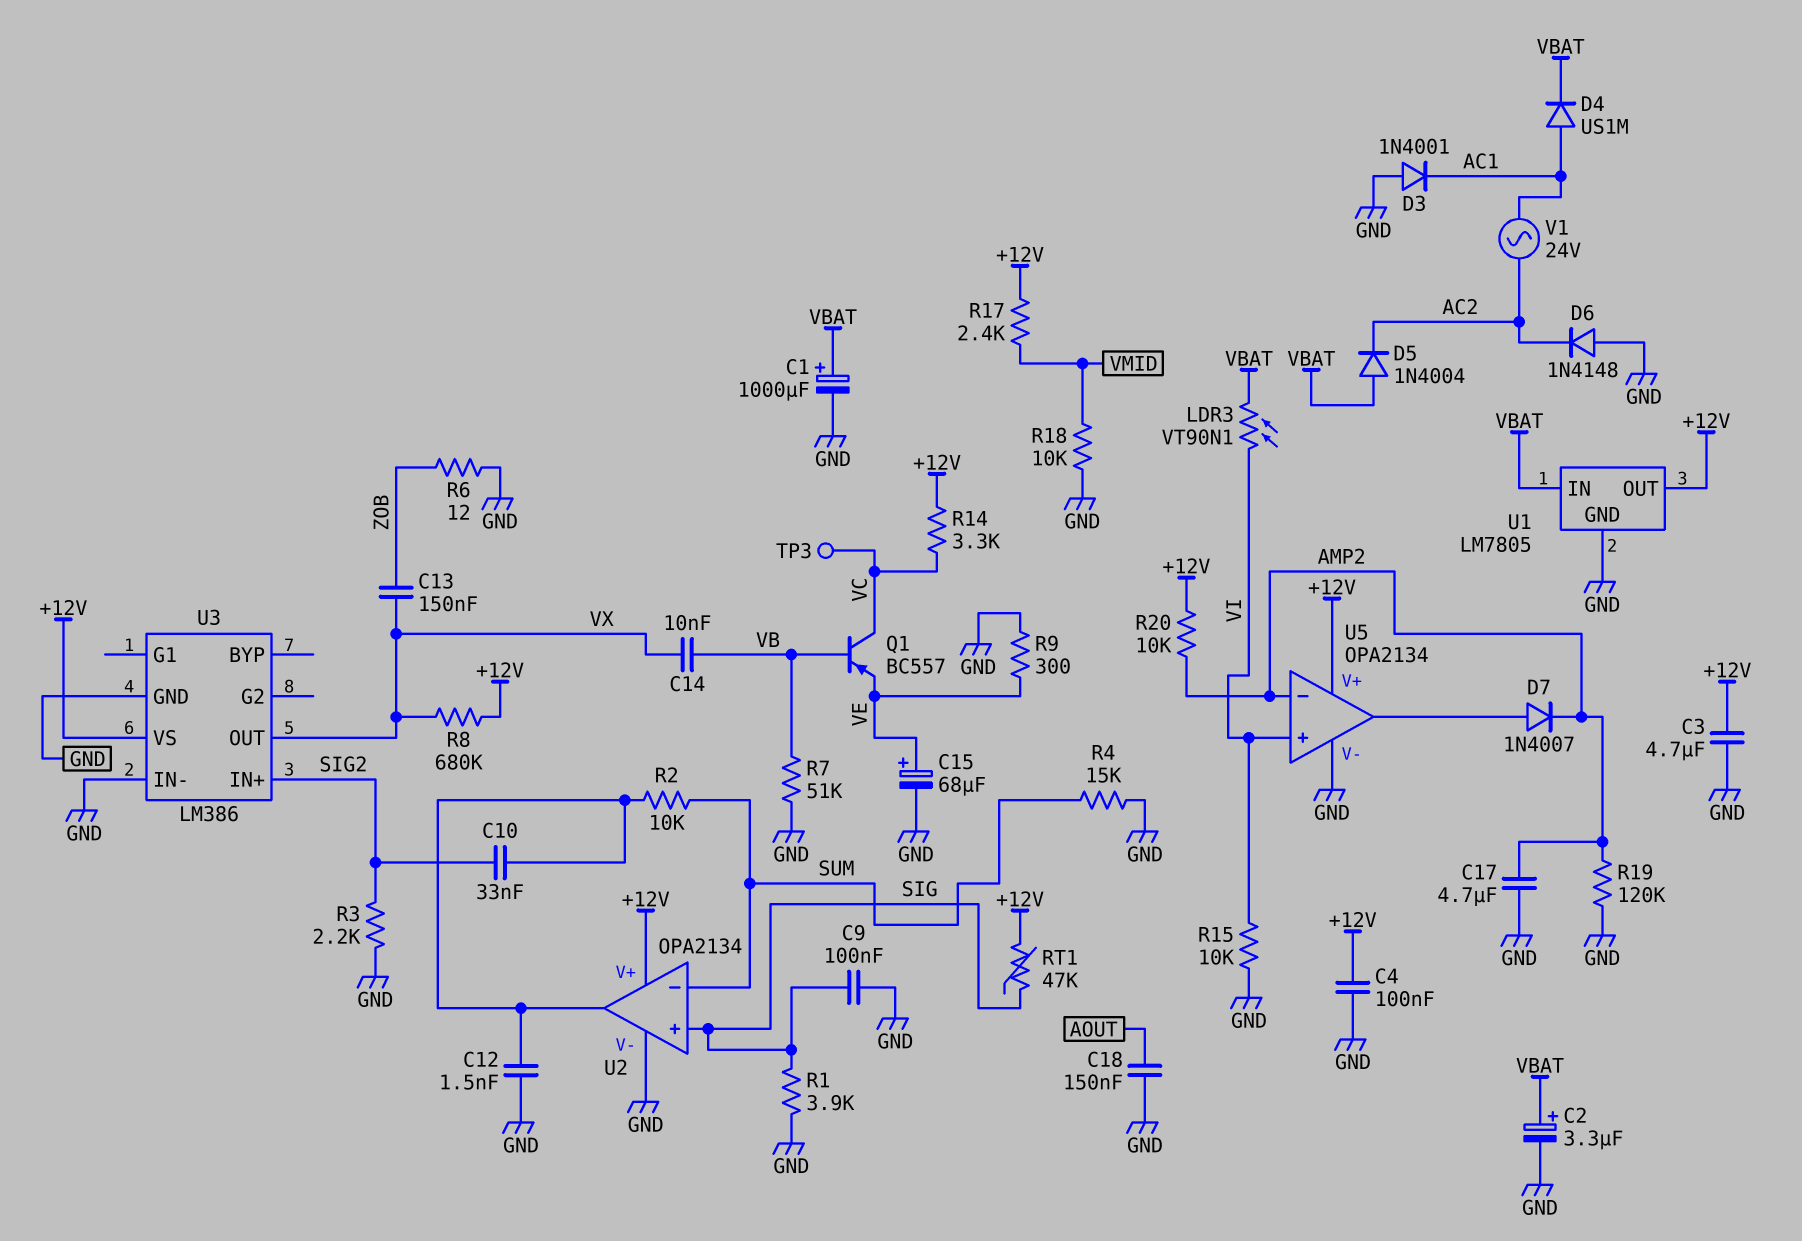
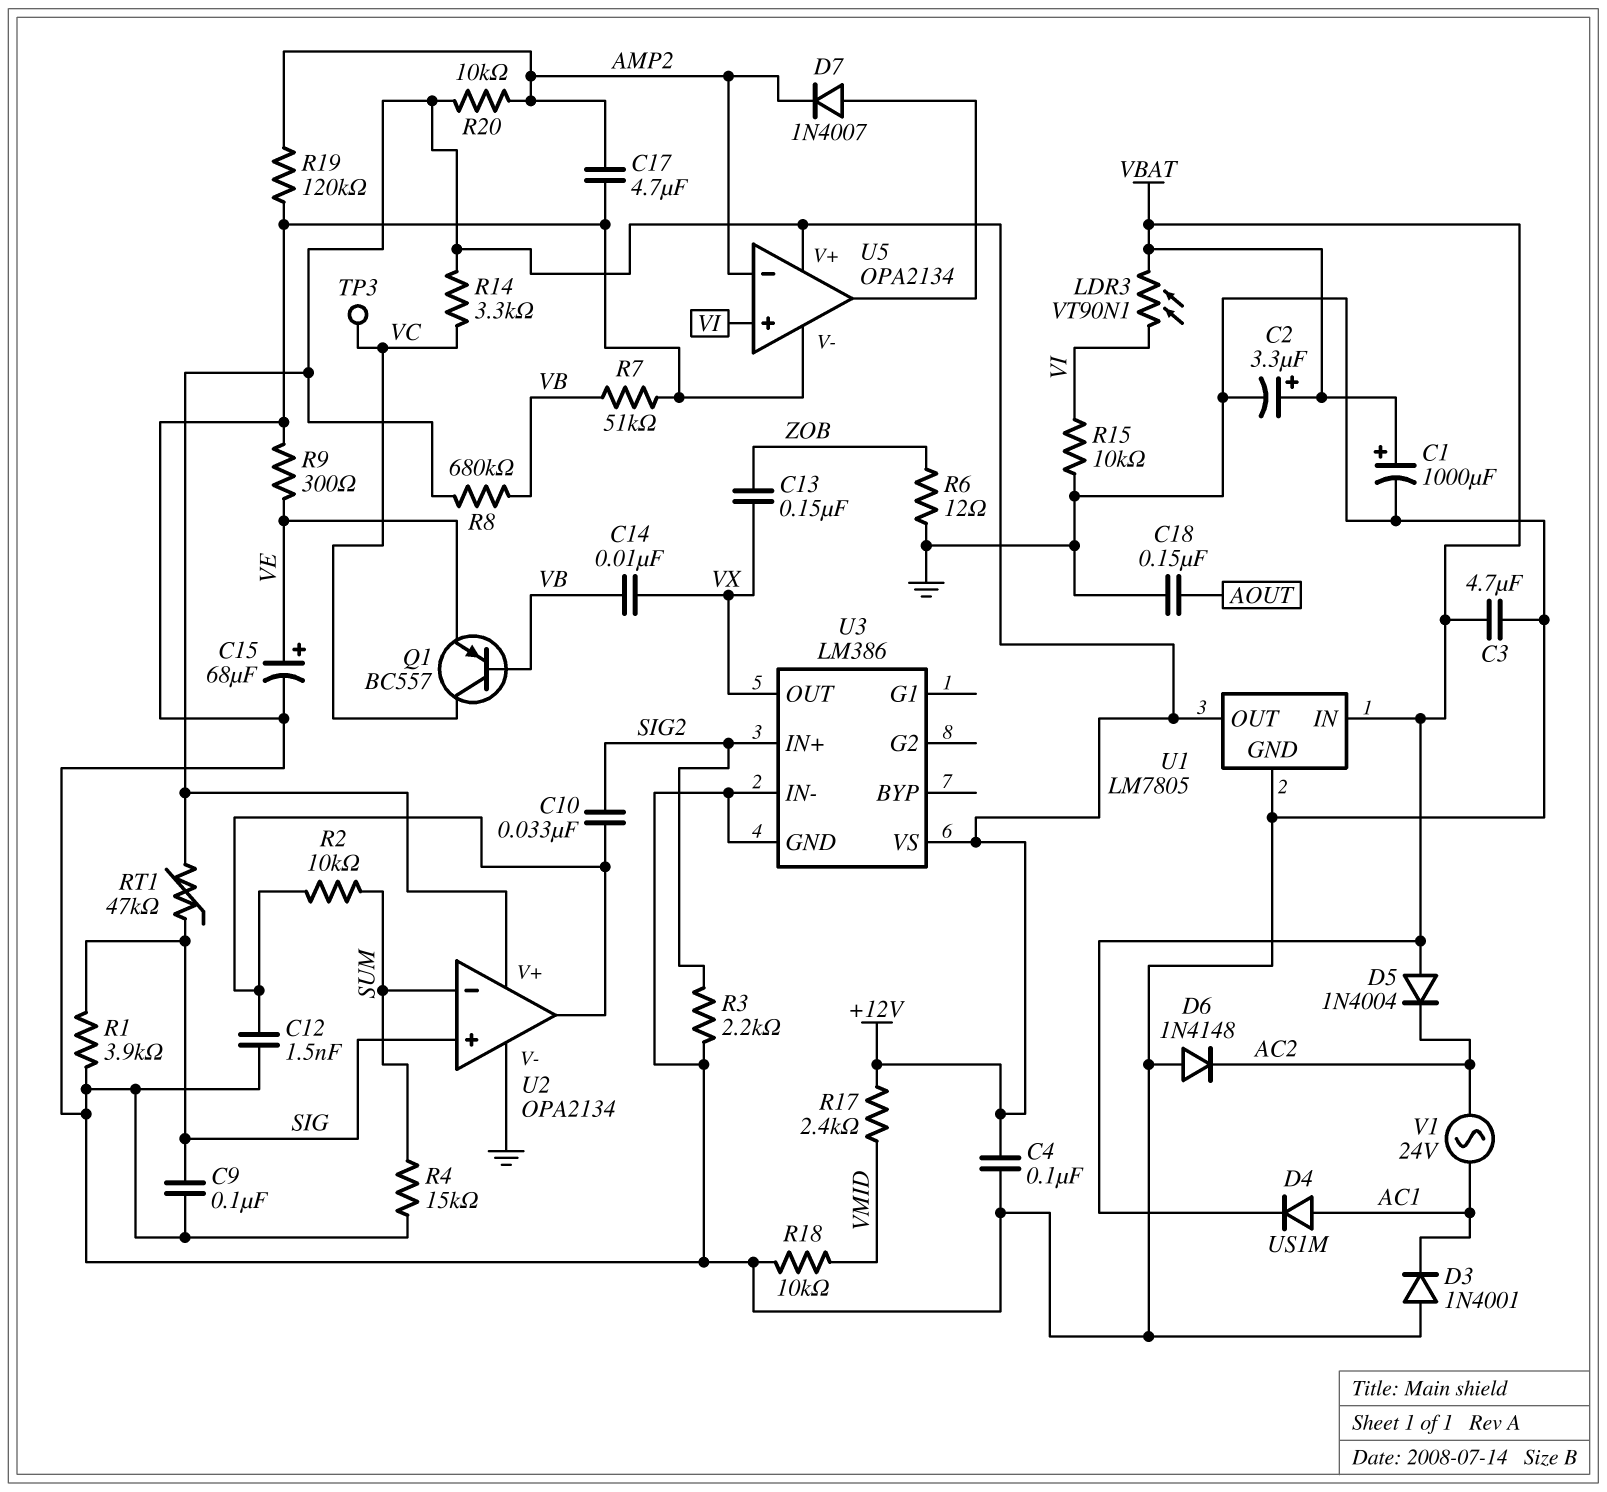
C3: 4.7uF (+12V, GND) -> 4.7uF (GND, VBAT)
R8: 680k (+12V, VX) -> 680k (+12V, VB)

